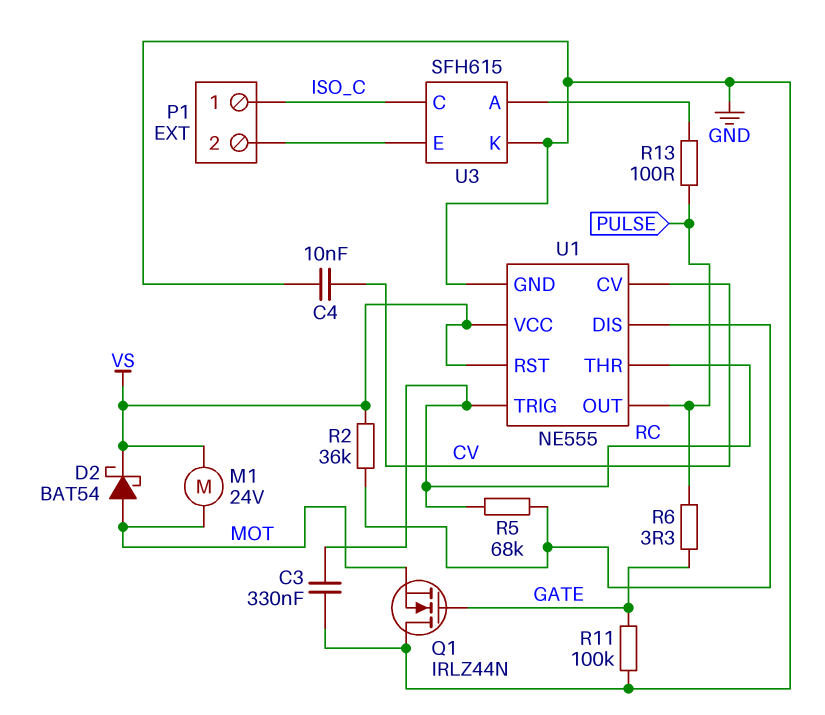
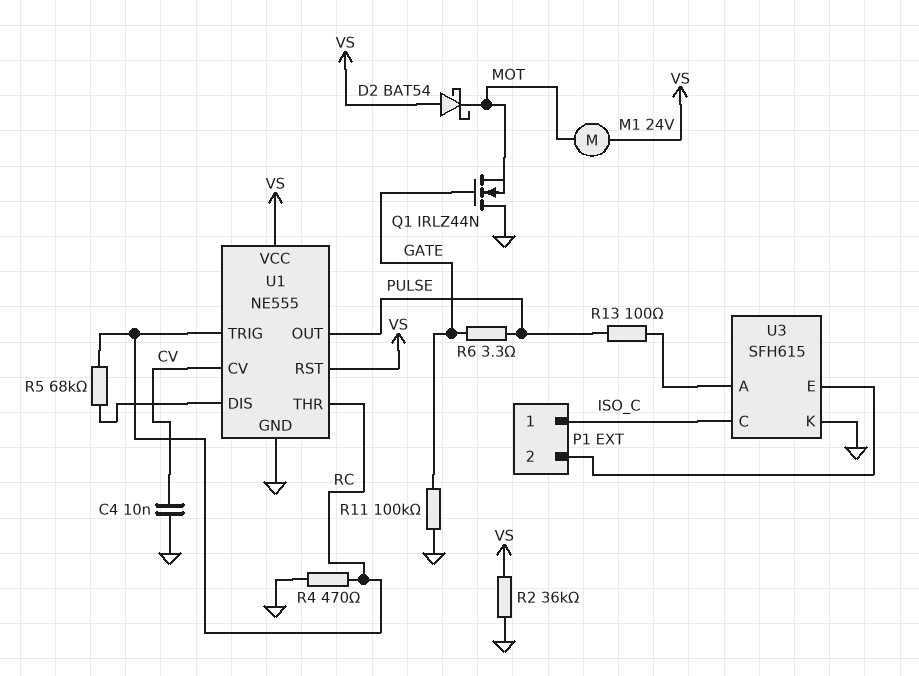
C3: 330nF (GND, RC) -> none
D2: schottky BAT54 (A MOT, K VS) -> schottky BAT54 (A VS, K MOT)
R2: 36k (U1/DIS, VS) -> 36k (GND, VS)
R4: none -> 470 (GND, RC)

